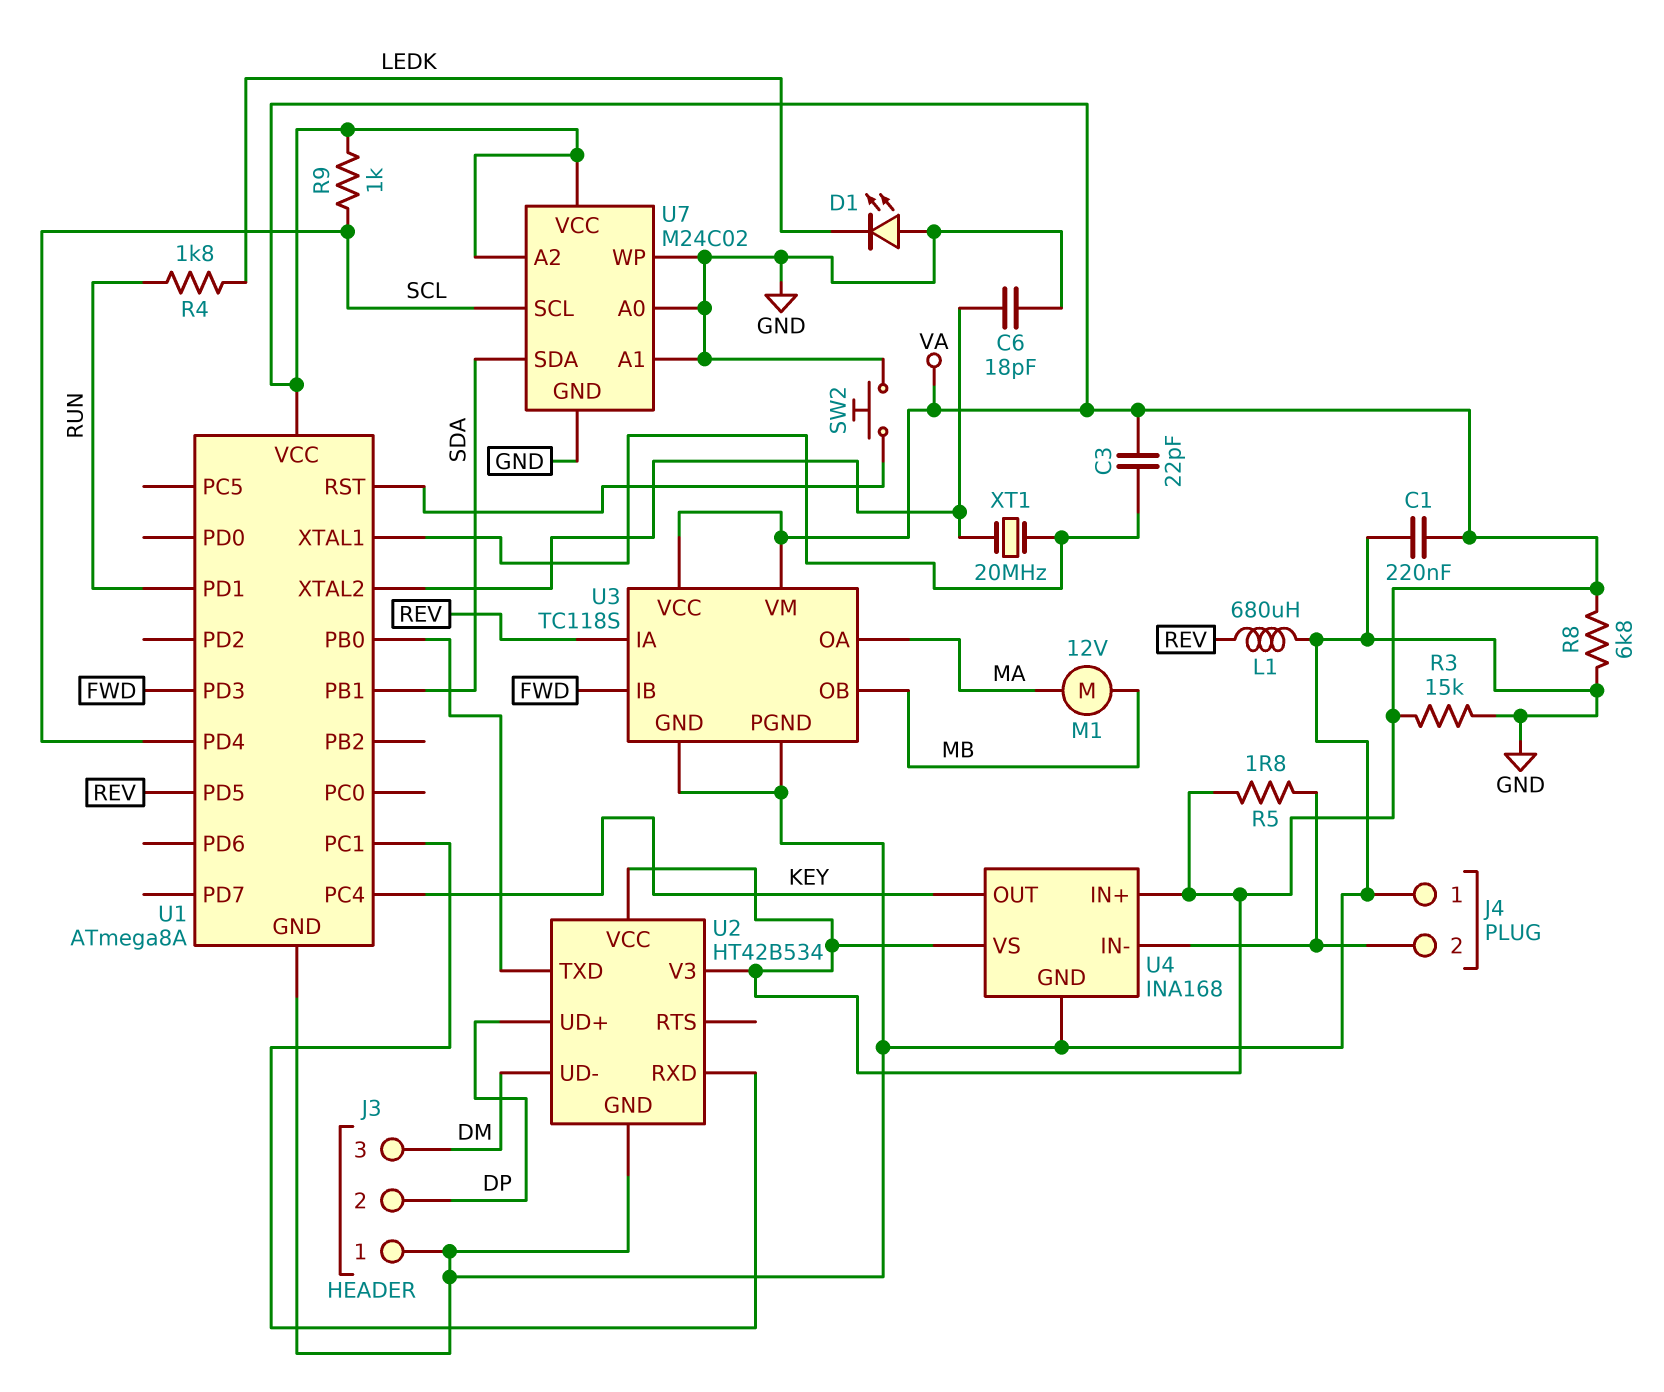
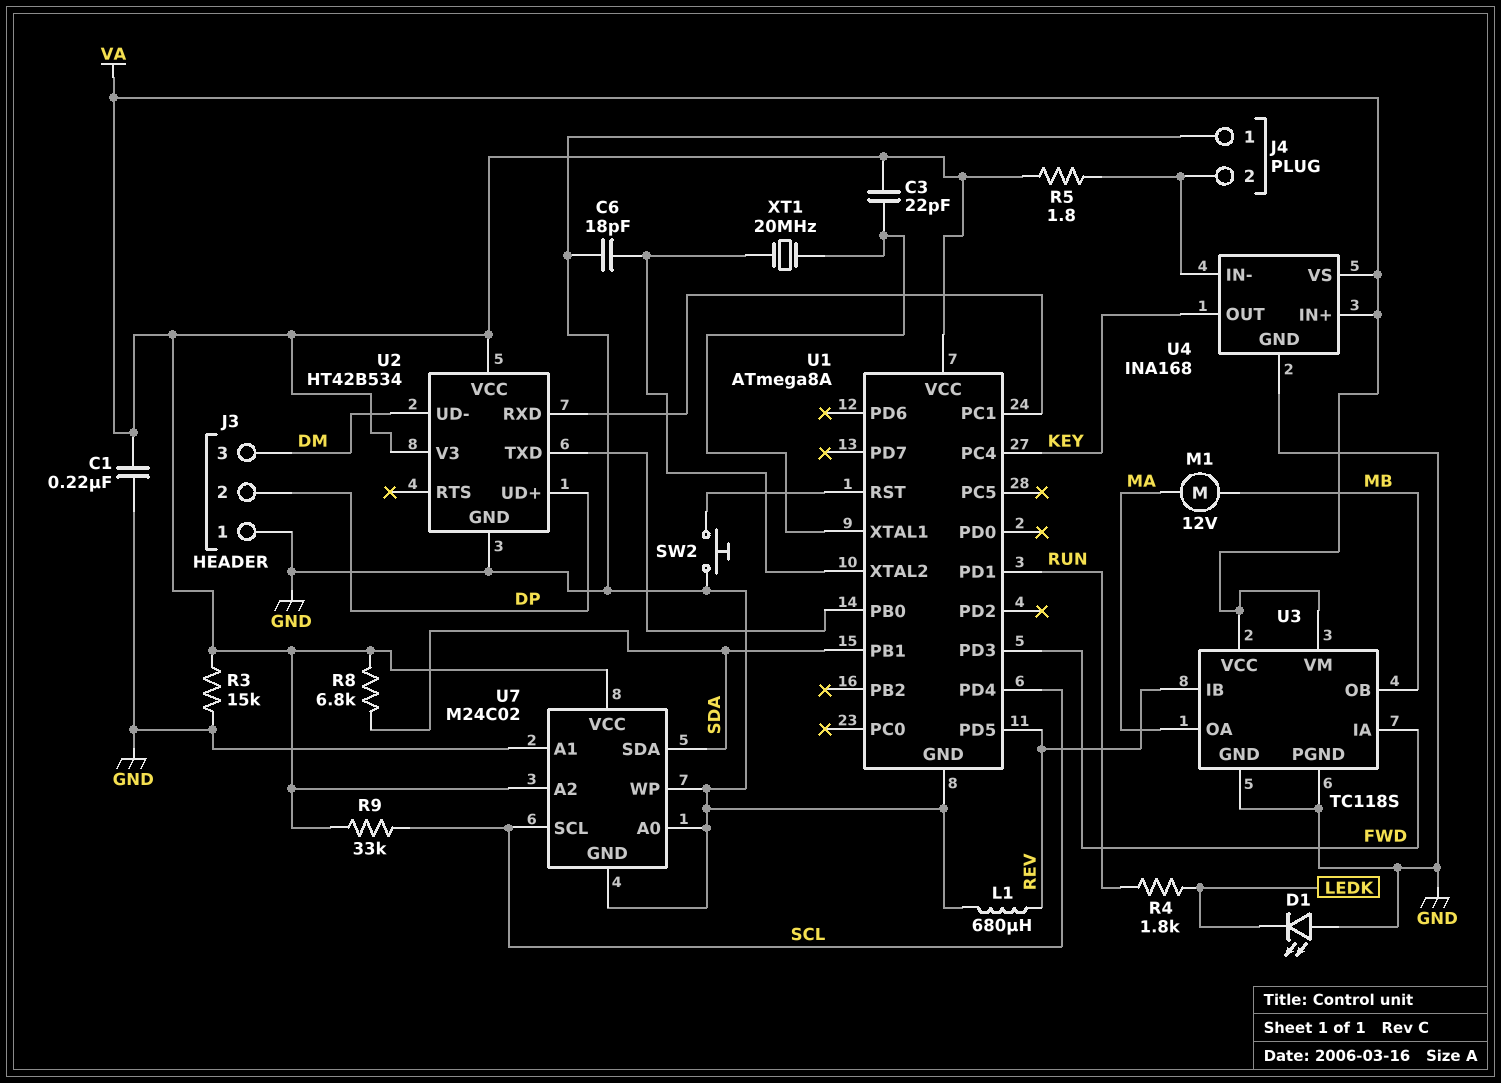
R8: 6.8k (GND, VA) -> 6.8k (SDA, VA)
R9: 1k (SCL, VA) -> 33k (SCL, VA)
U3 pin IA: REV -> FWD
U3 pin IB: FWD -> REV

